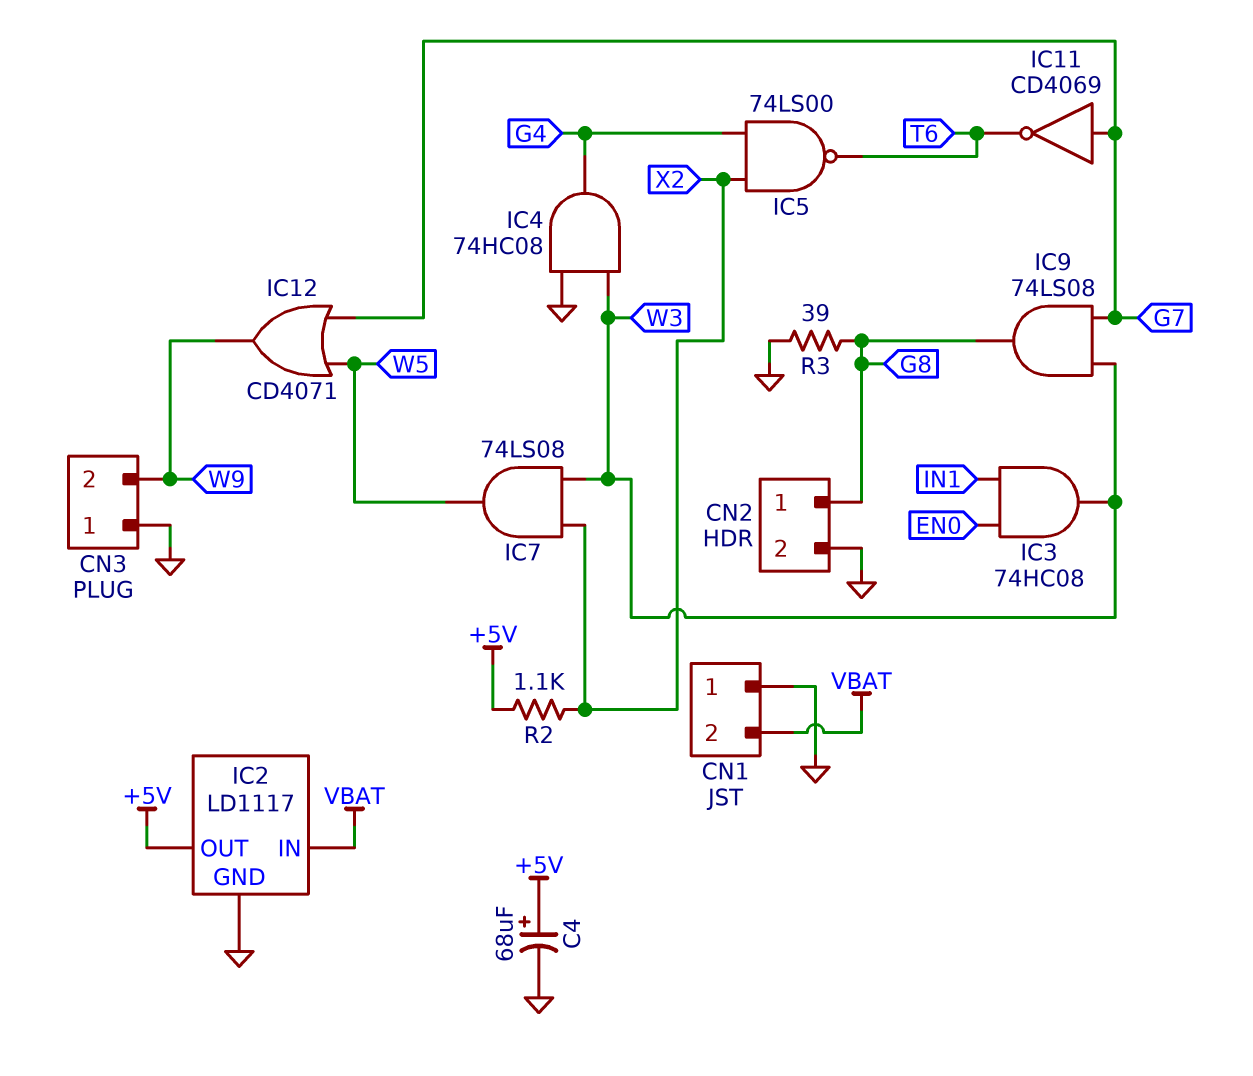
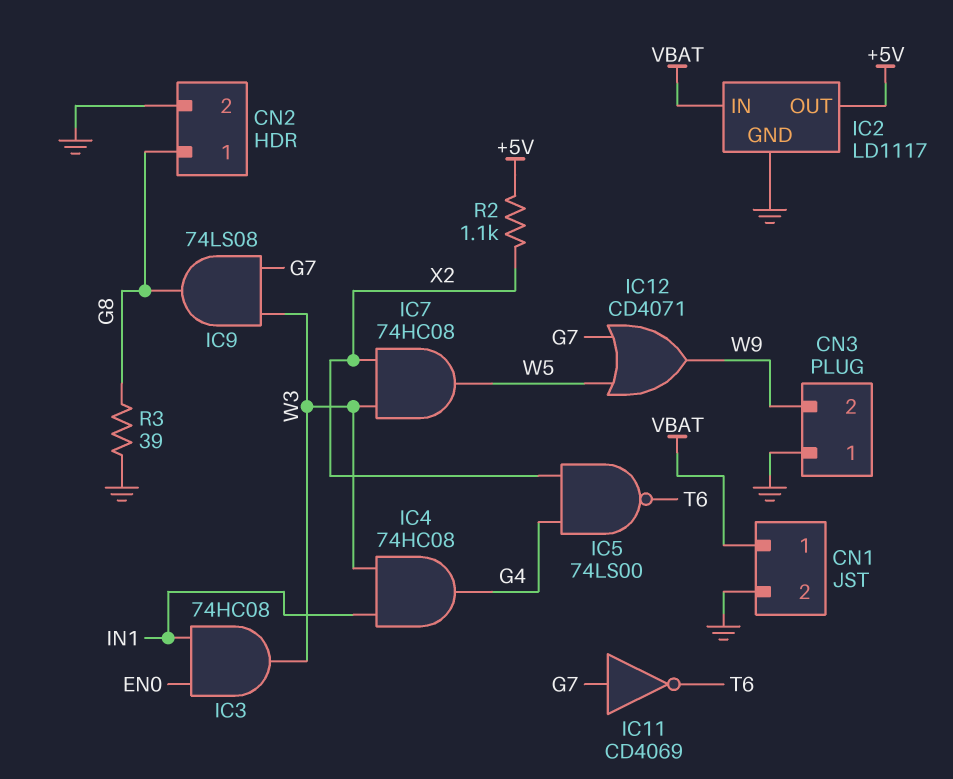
C4: 68uF (plus +5V, minus GND) -> none
CN1 pin 1: GND -> VBAT
CN1 pin 2: VBAT -> GND
IC4: AND 74HC08 (in GND, in W3, out G4) -> AND 74HC08 (in IN1, in W3, out G4)
IC7: AND 74LS08 (in W3, in X2, out W5) -> AND 74HC08 (in W3, in X2, out W5)

